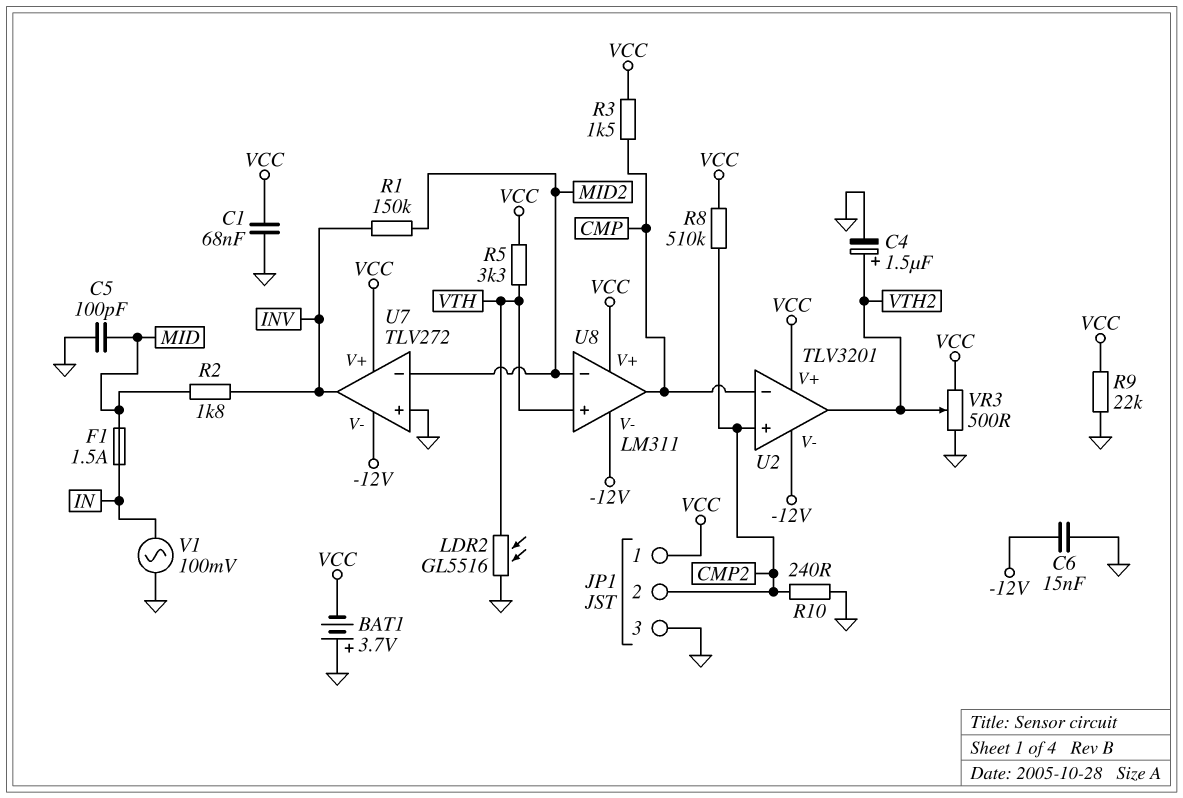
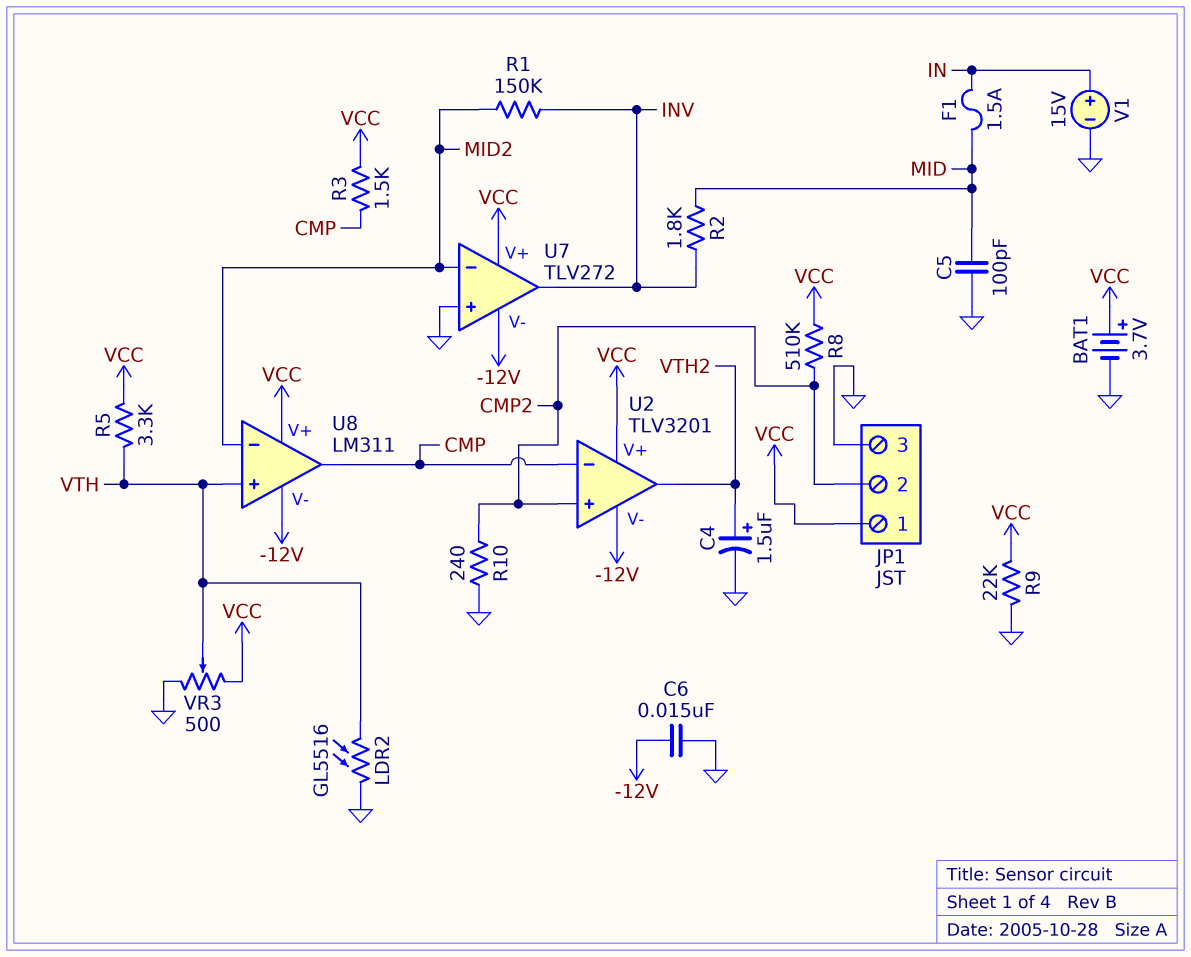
BAT1: 3.7V (plus GND, minus VCC) -> 3.7V (plus VCC, minus GND)
C1: 68nF (GND, VCC) -> none
V1: AC 100mV (GND, IN) -> 15V (plus IN, minus GND)
VR3: 500 (GND, VCC, wiper VTH2) -> 500 (GND, VCC, wiper VTH)

